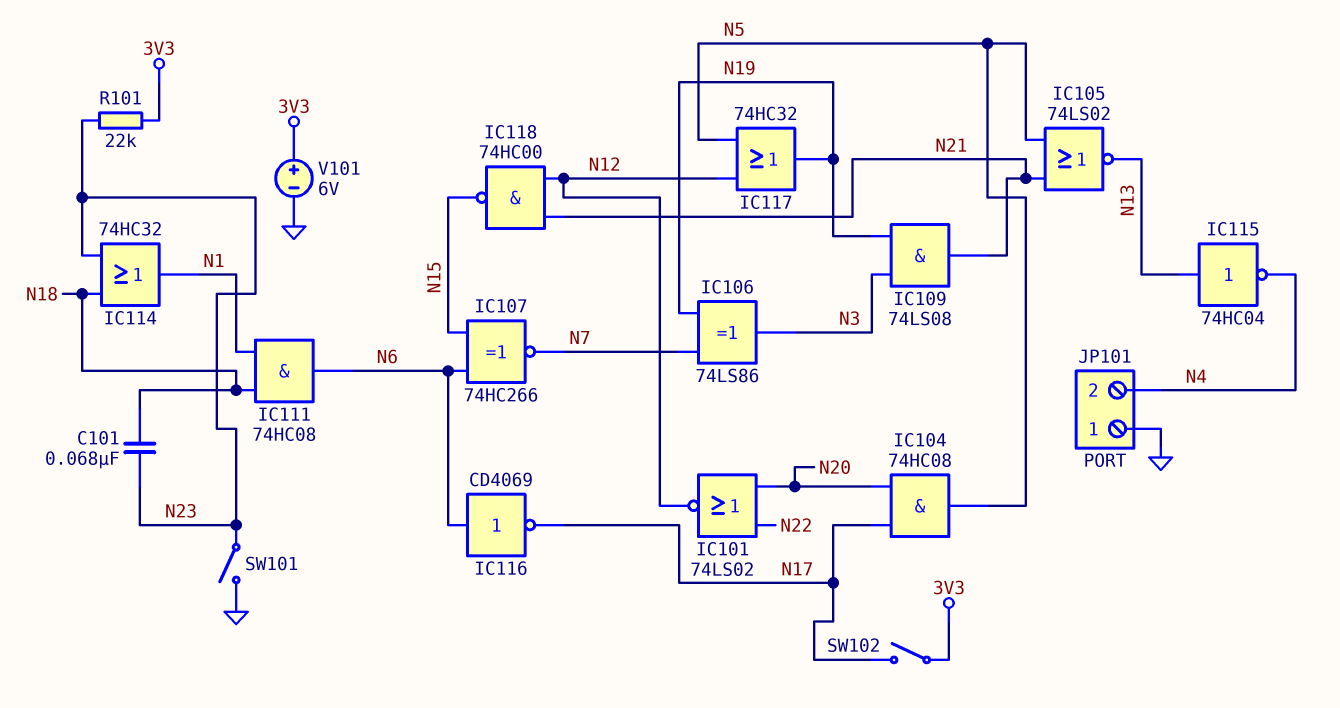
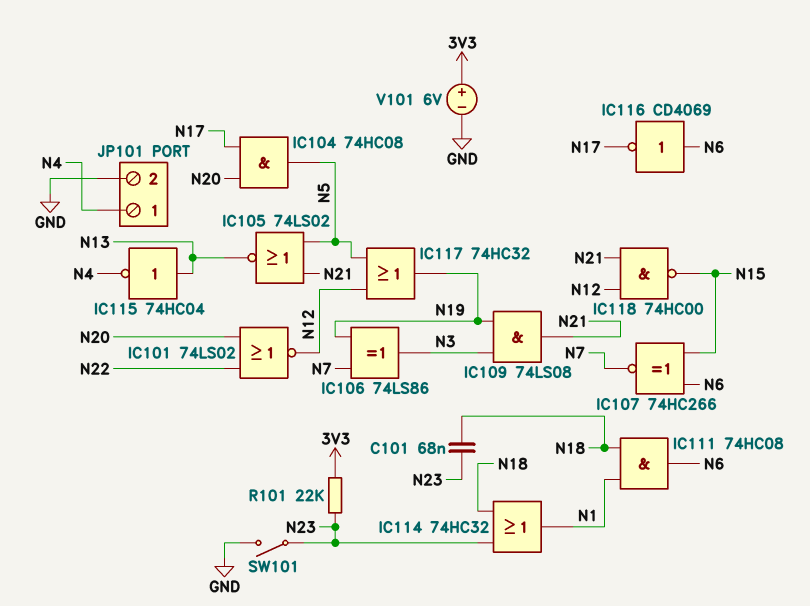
JP101 pin 1: GND -> N4
JP101 pin 2: N4 -> GND
SW102: switch (3V3, N17) -> none

